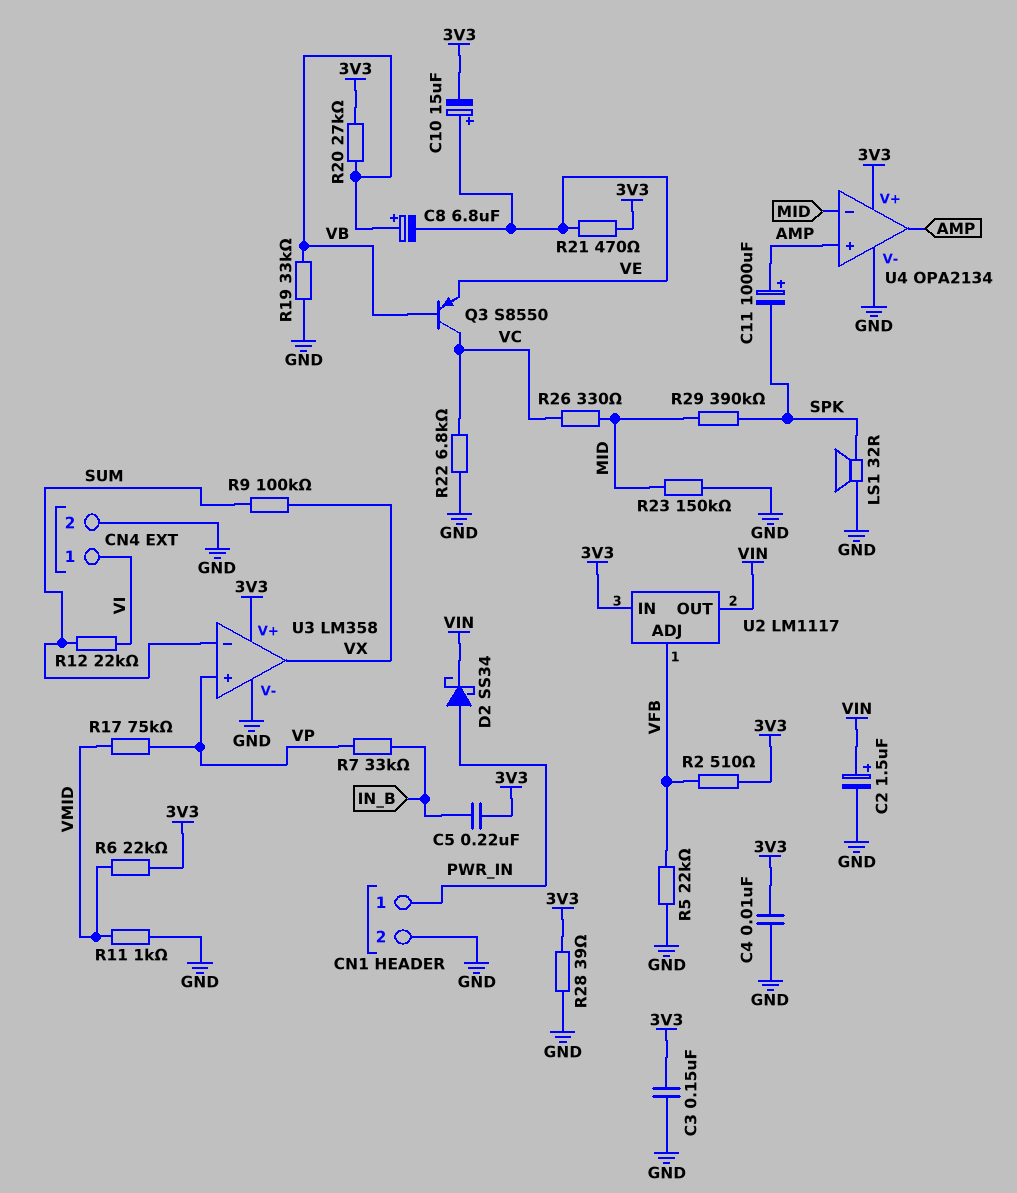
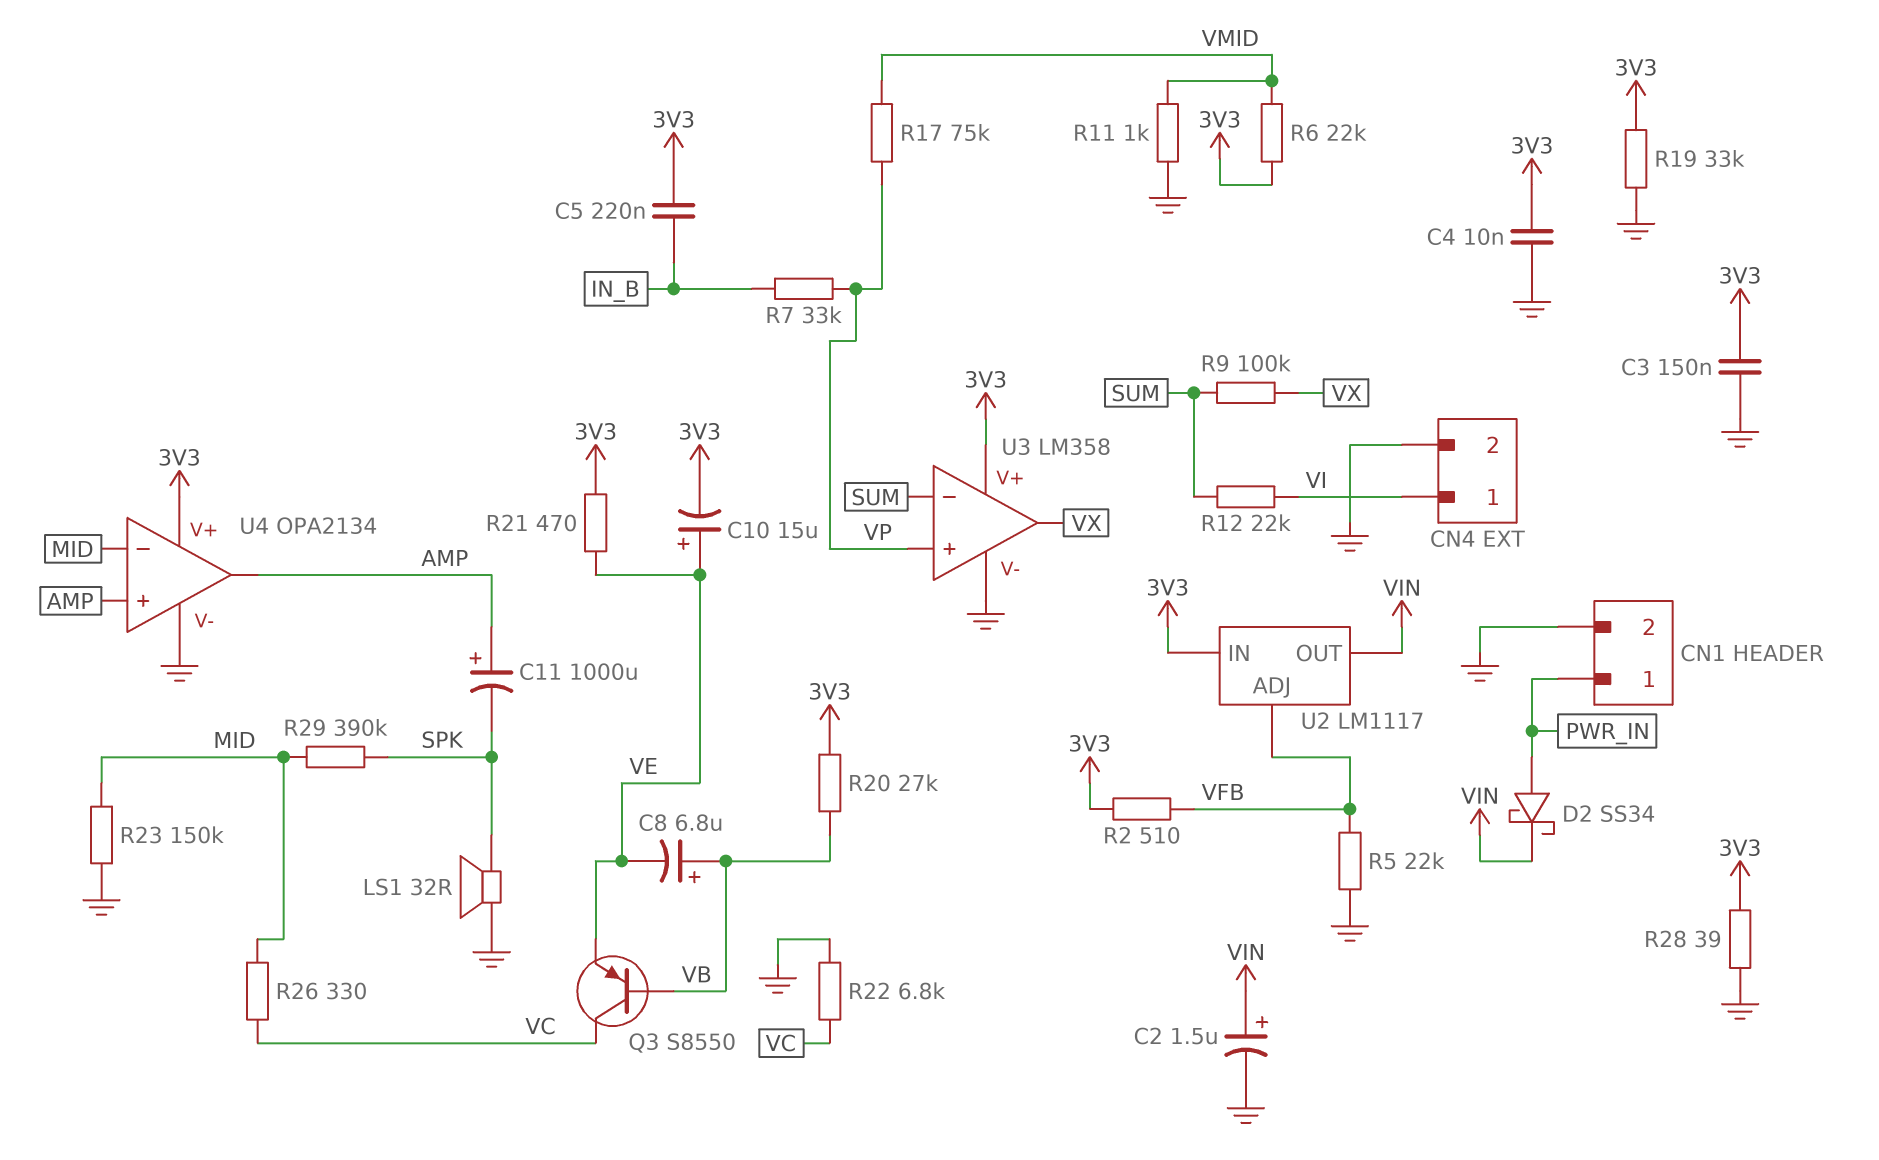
R19: 33k (GND, VB) -> 33k (3V3, GND)

